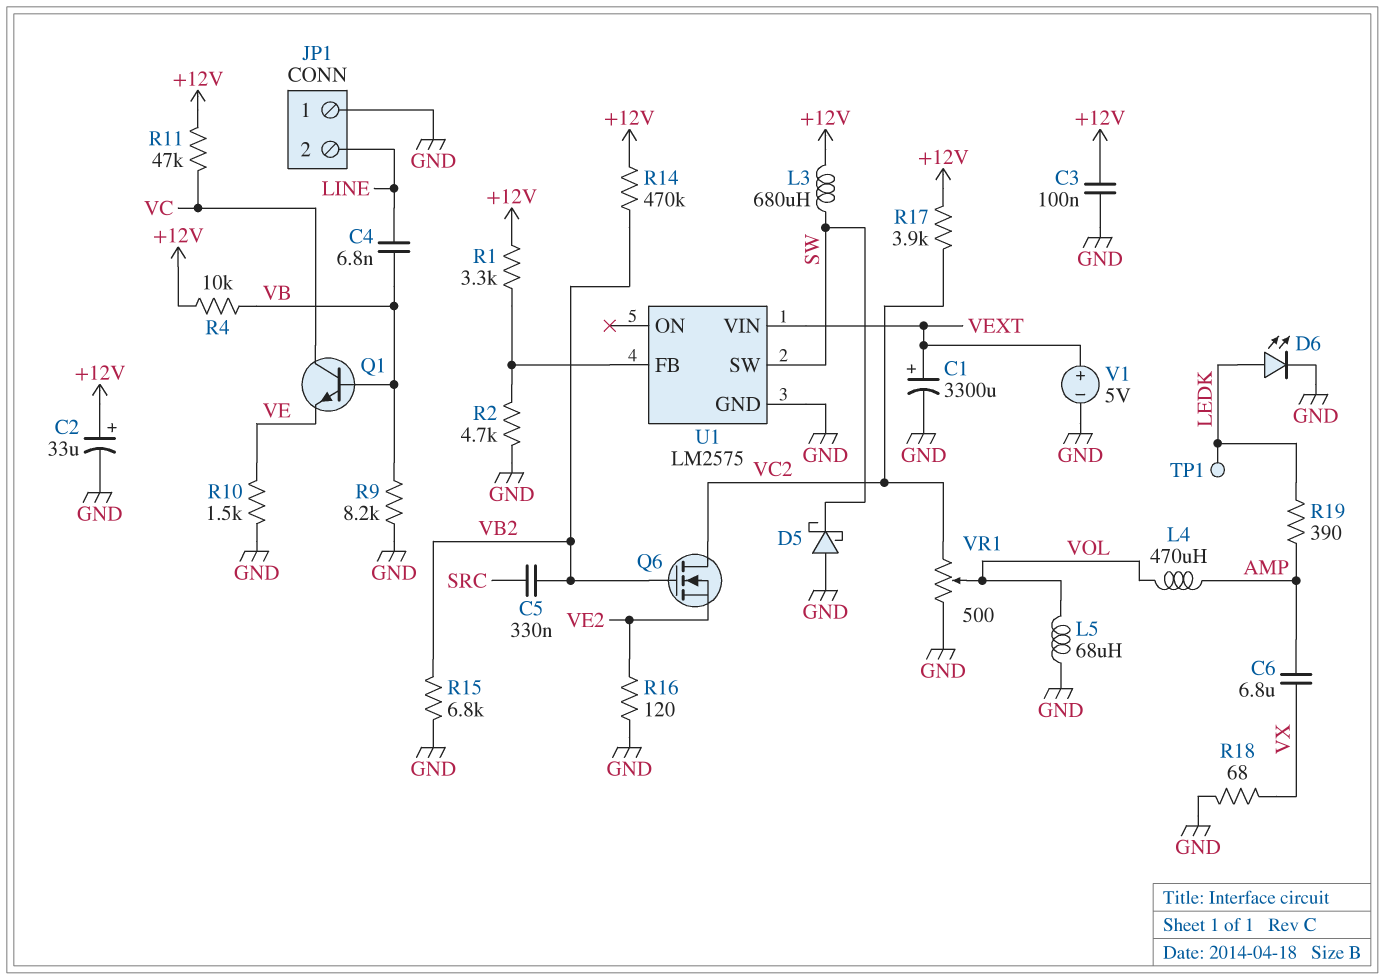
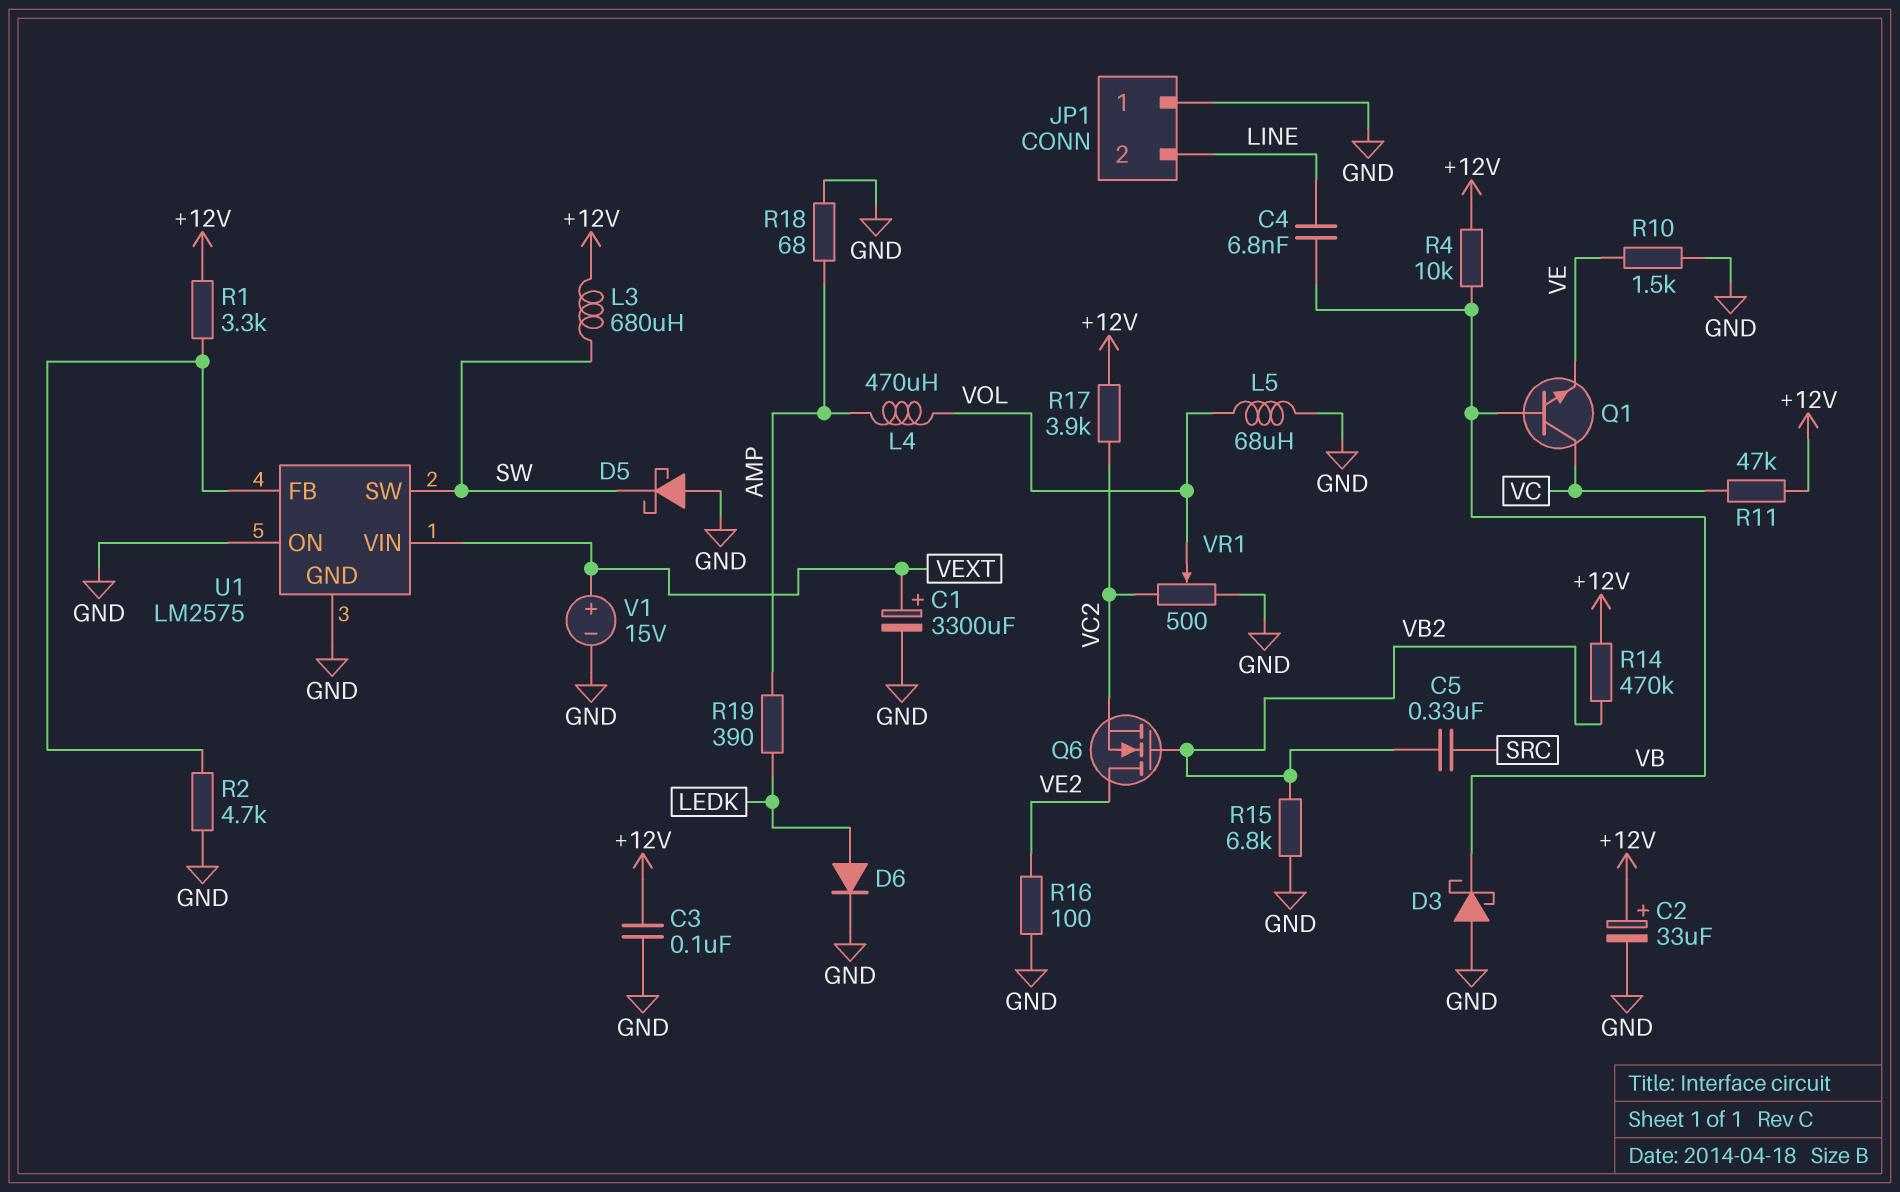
C6: 6.8uF (AMP, VX) -> none
D3: none -> schottky (A GND, K VB)
D6: LED (A LEDK, K GND) -> diode (A LEDK, K GND)
Q6: NMOS (G VB2, D VC2, S VE2) -> NMOS (G VB2, D VE2, S VC2)
R9: 8.2k (GND, VB) -> none
R16: 120 (GND, VE2) -> 100 (GND, VE2)
R18: 68 (GND, VX) -> 68 (AMP, GND)
TP1: test point (LEDK) -> none
U1 pin ON: none -> GND
V1: 5V (plus VEXT, minus GND) -> 15V (plus VEXT, minus GND)

